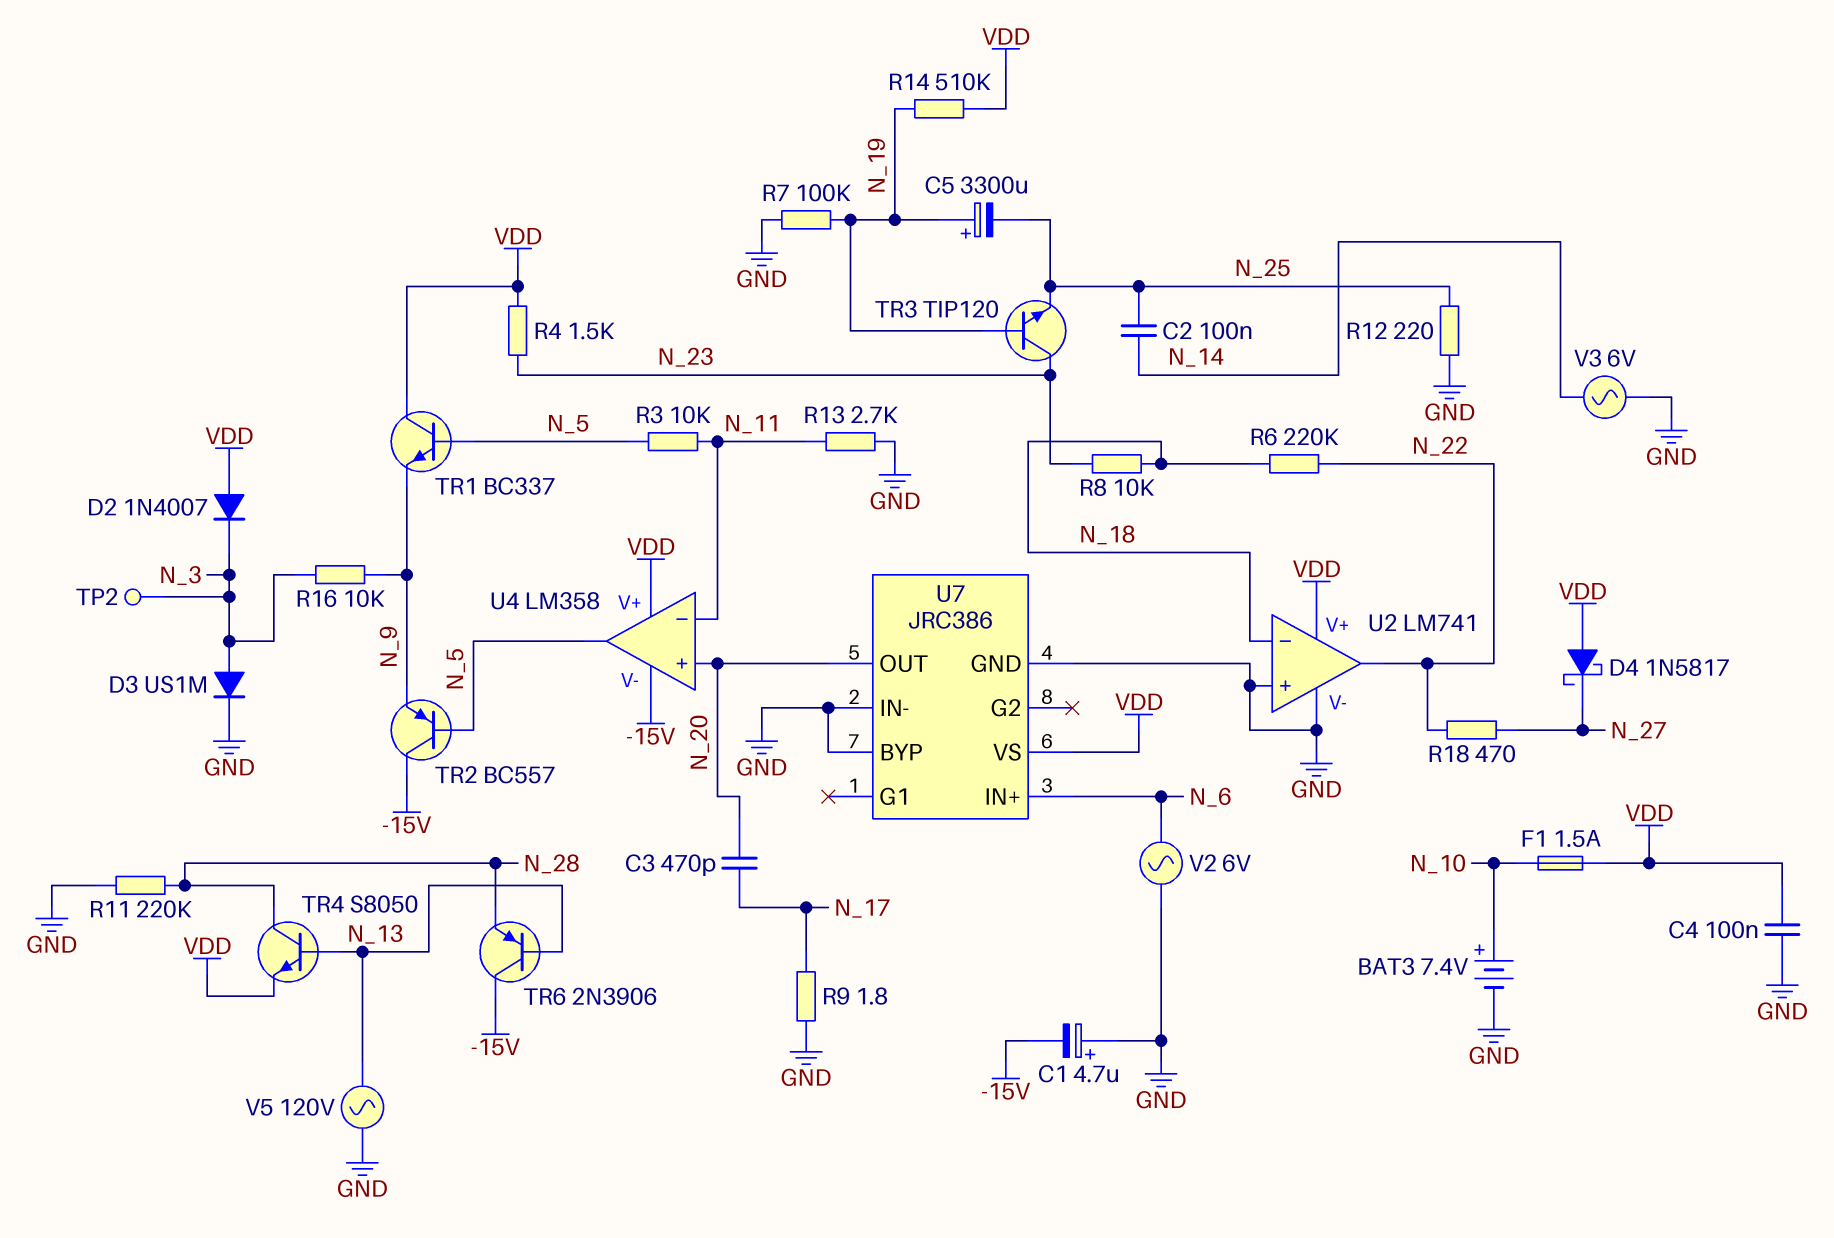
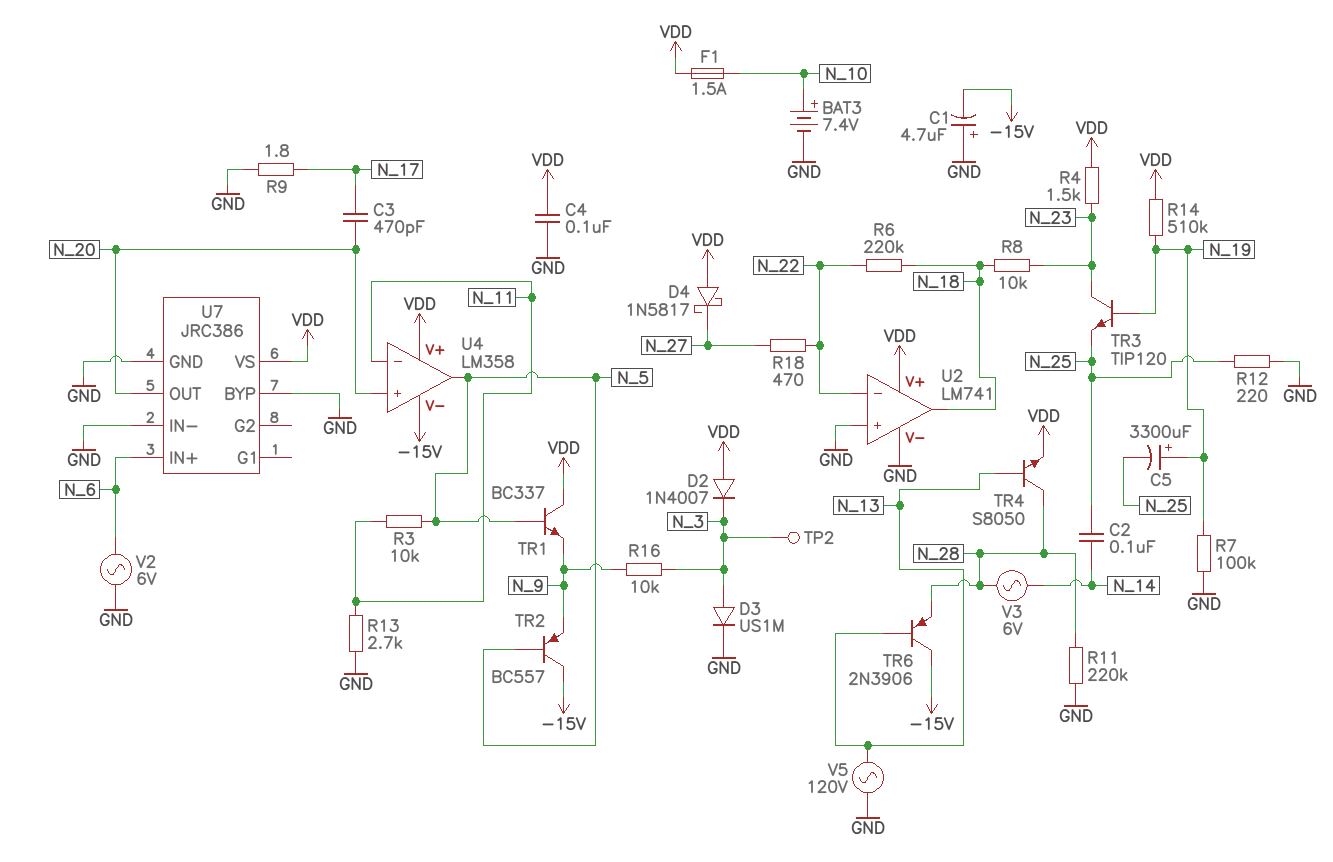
U2 pin in-: N_18 -> N_22
U2 pin out: N_22 -> N_18
V3: AC 6V (GND, N_14) -> AC 6V (N_14, N_28)

